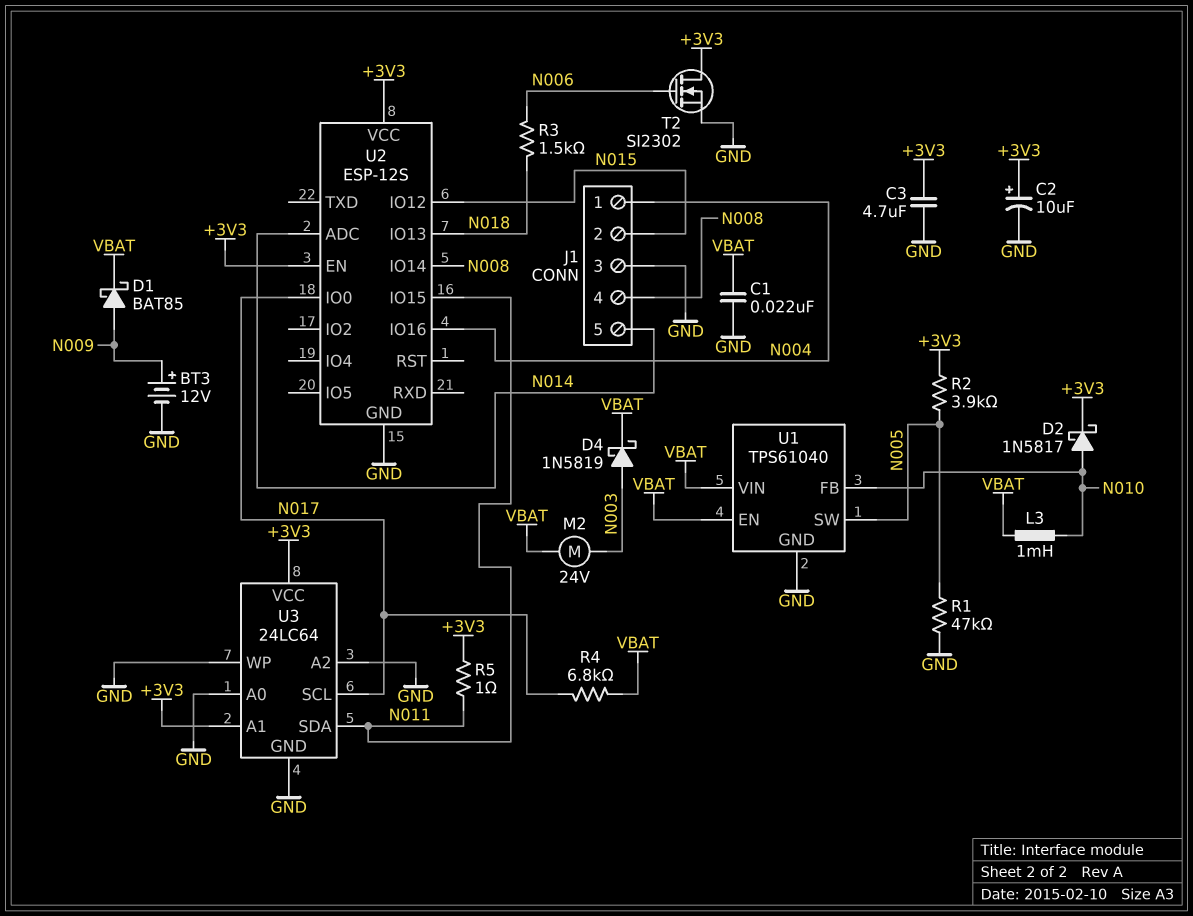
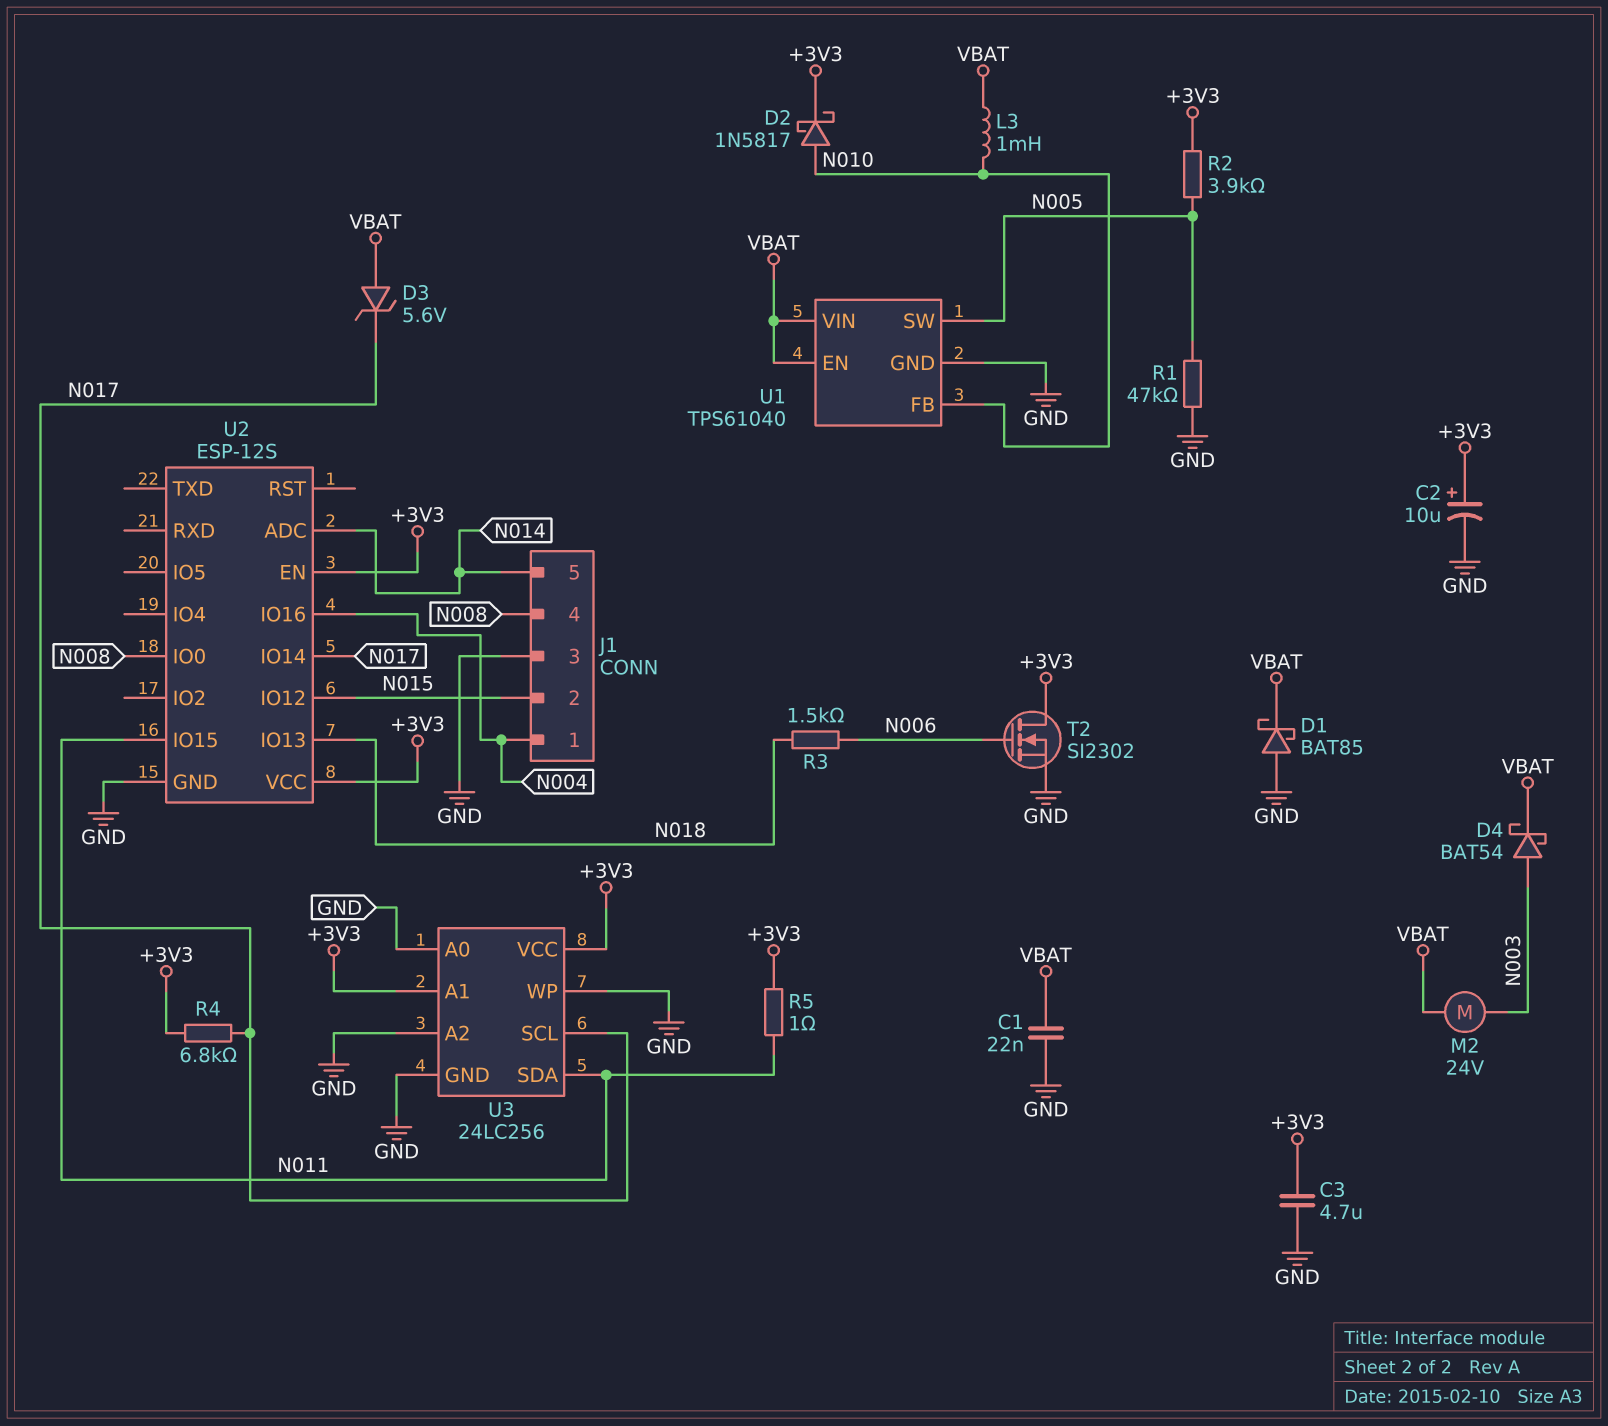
BT3: 12V (plus N009, minus GND) -> none
D1: schottky BAT85 (A N009, K VBAT) -> schottky BAT85 (A GND, K VBAT)
D3: none -> zener 5.6V (A VBAT, K N017)
D4: schottky 1N5819 (A N003, K VBAT) -> schottky BAT54 (A N003, K VBAT)
R4: 6.8k (N017, VBAT) -> 6.8k (+3V3, N017)
U2 pin IO0: N017 -> N008
U2 pin IO14: N008 -> N017
U3: 24LC64 -> 24LC256

